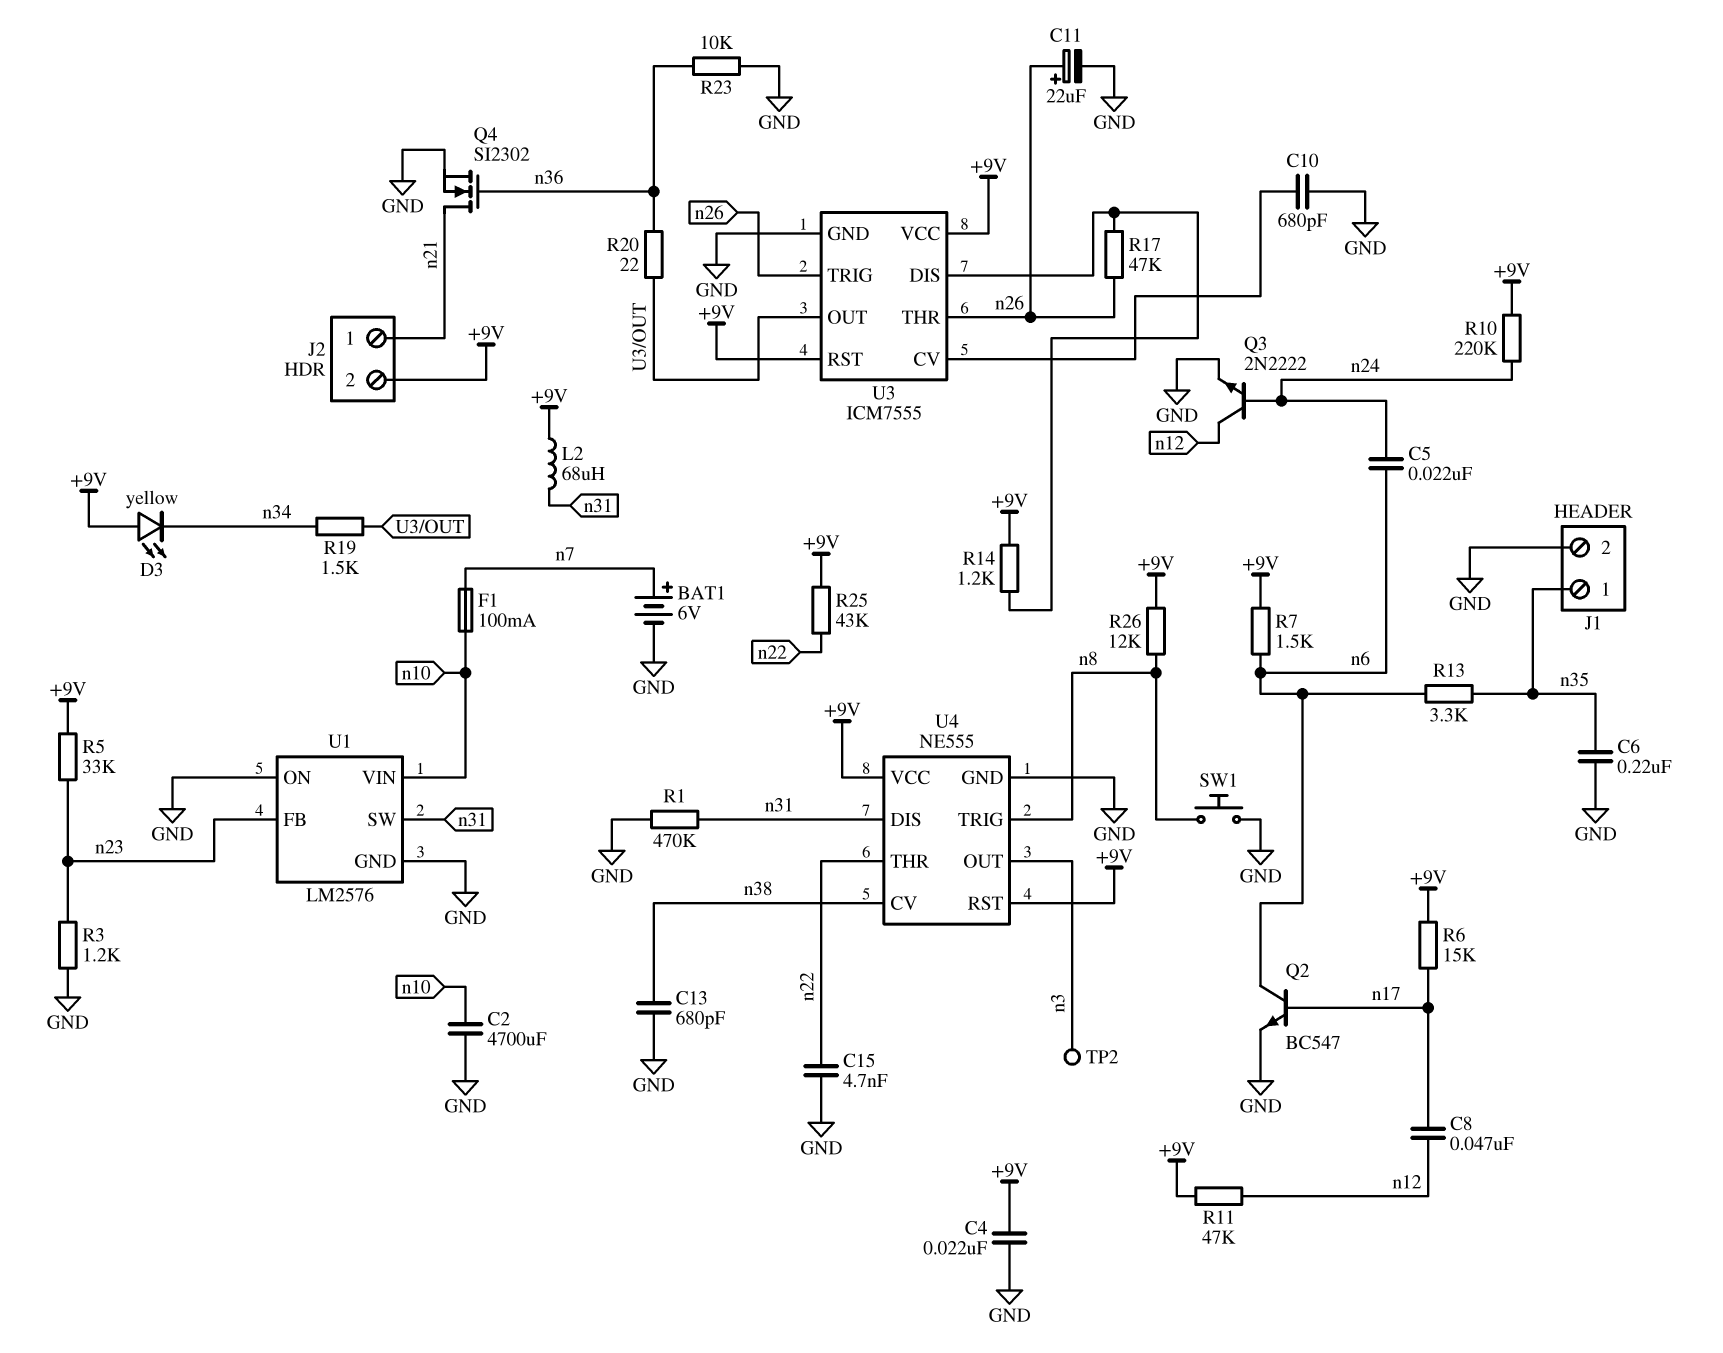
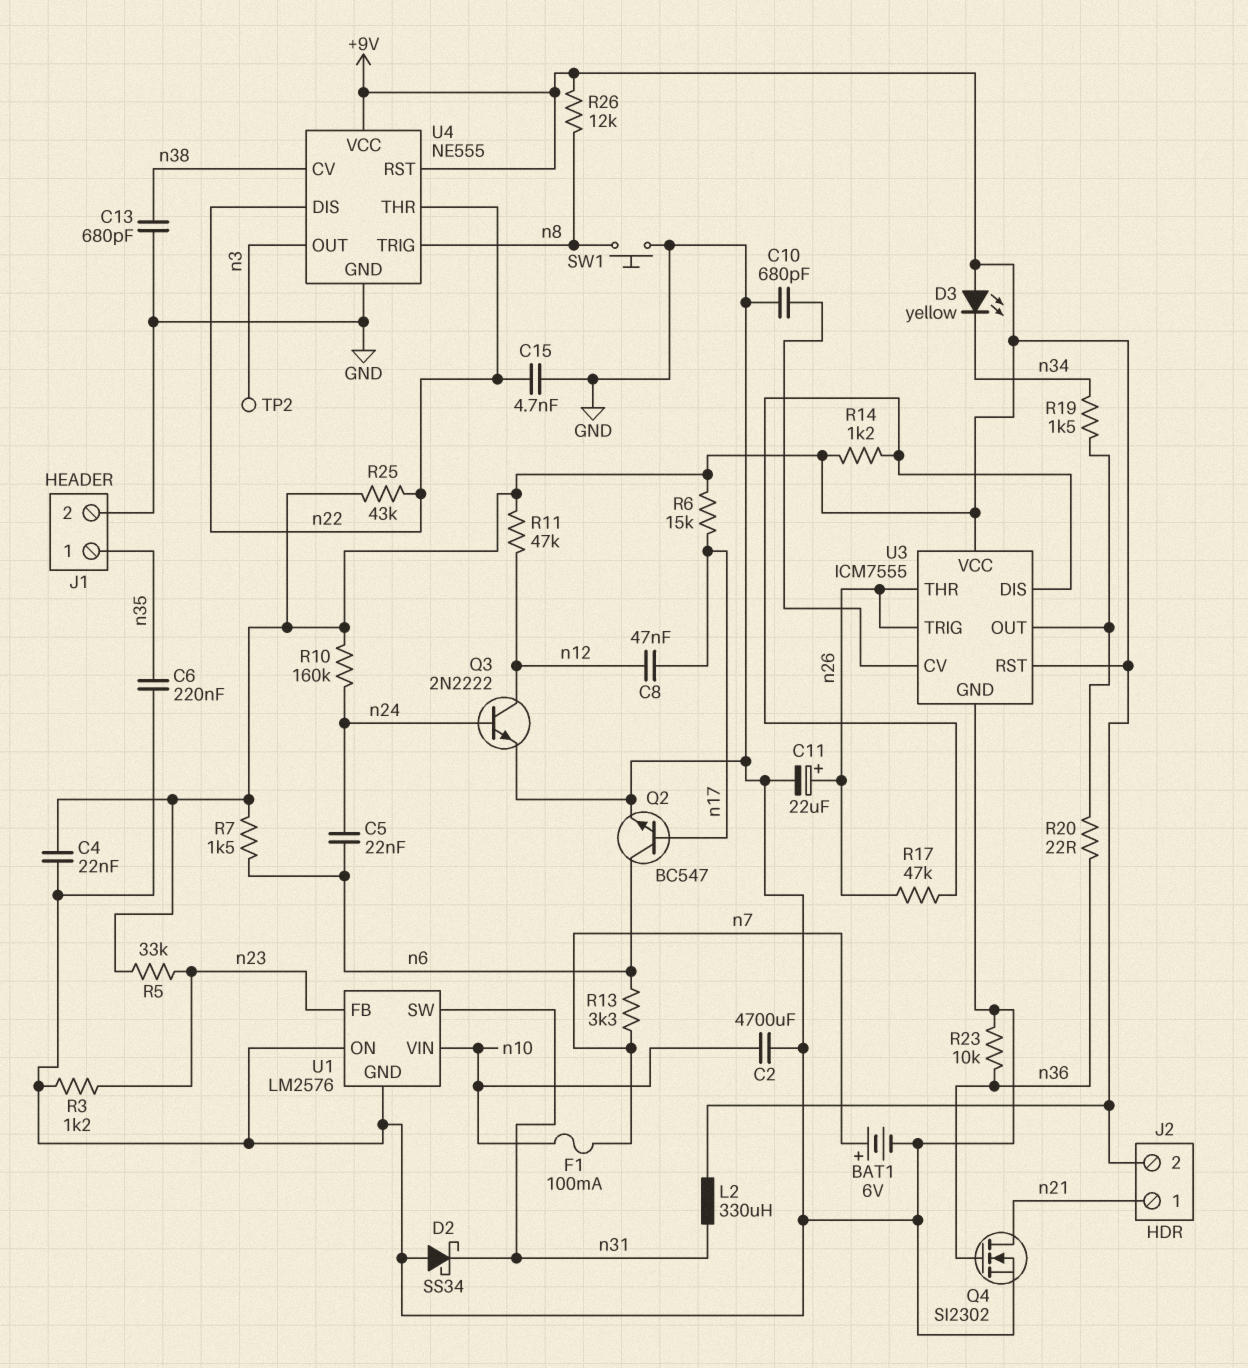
D2: none -> schottky SS34 (A GND, K n31)
L2: 68uH (+9V, n31) -> 330uH (+9V, n31)
R1: 470k (GND, n31) -> none
R10: 220k (+9V, n24) -> 160k (+9V, n24)
R13: 3.3k (n6, n35) -> 3.3k (n6, n7)
U4 pin DIS: n31 -> n22

